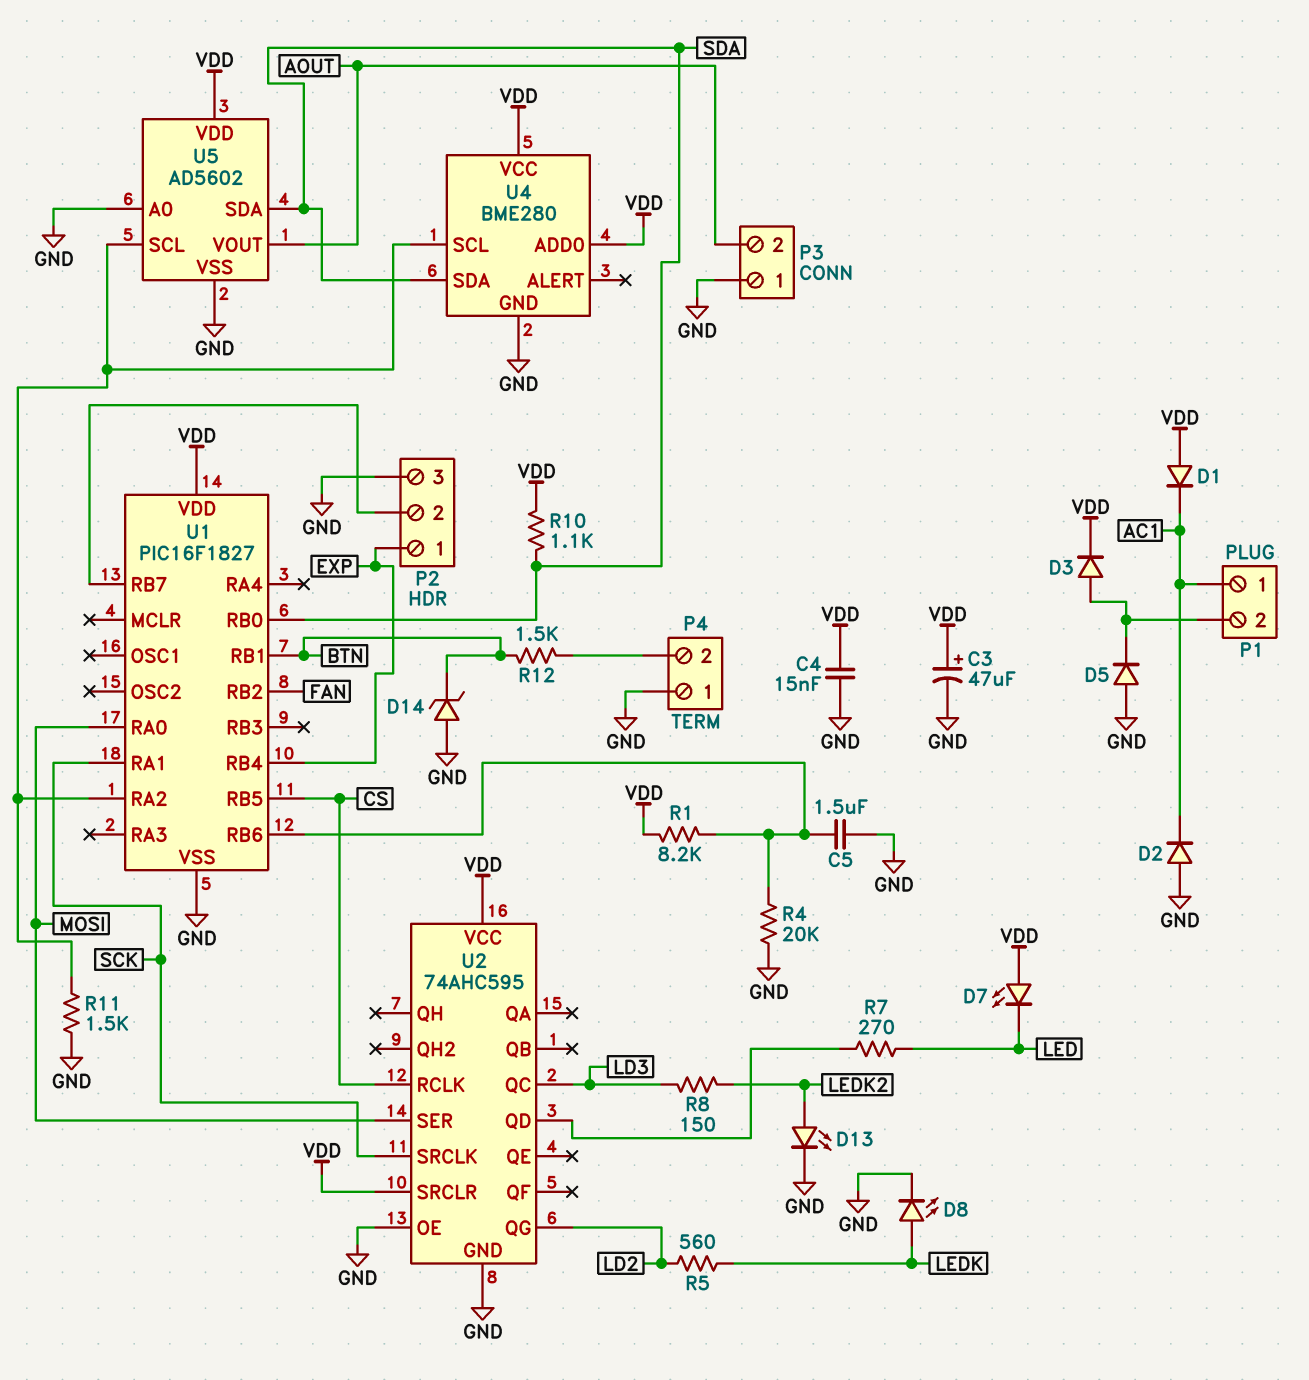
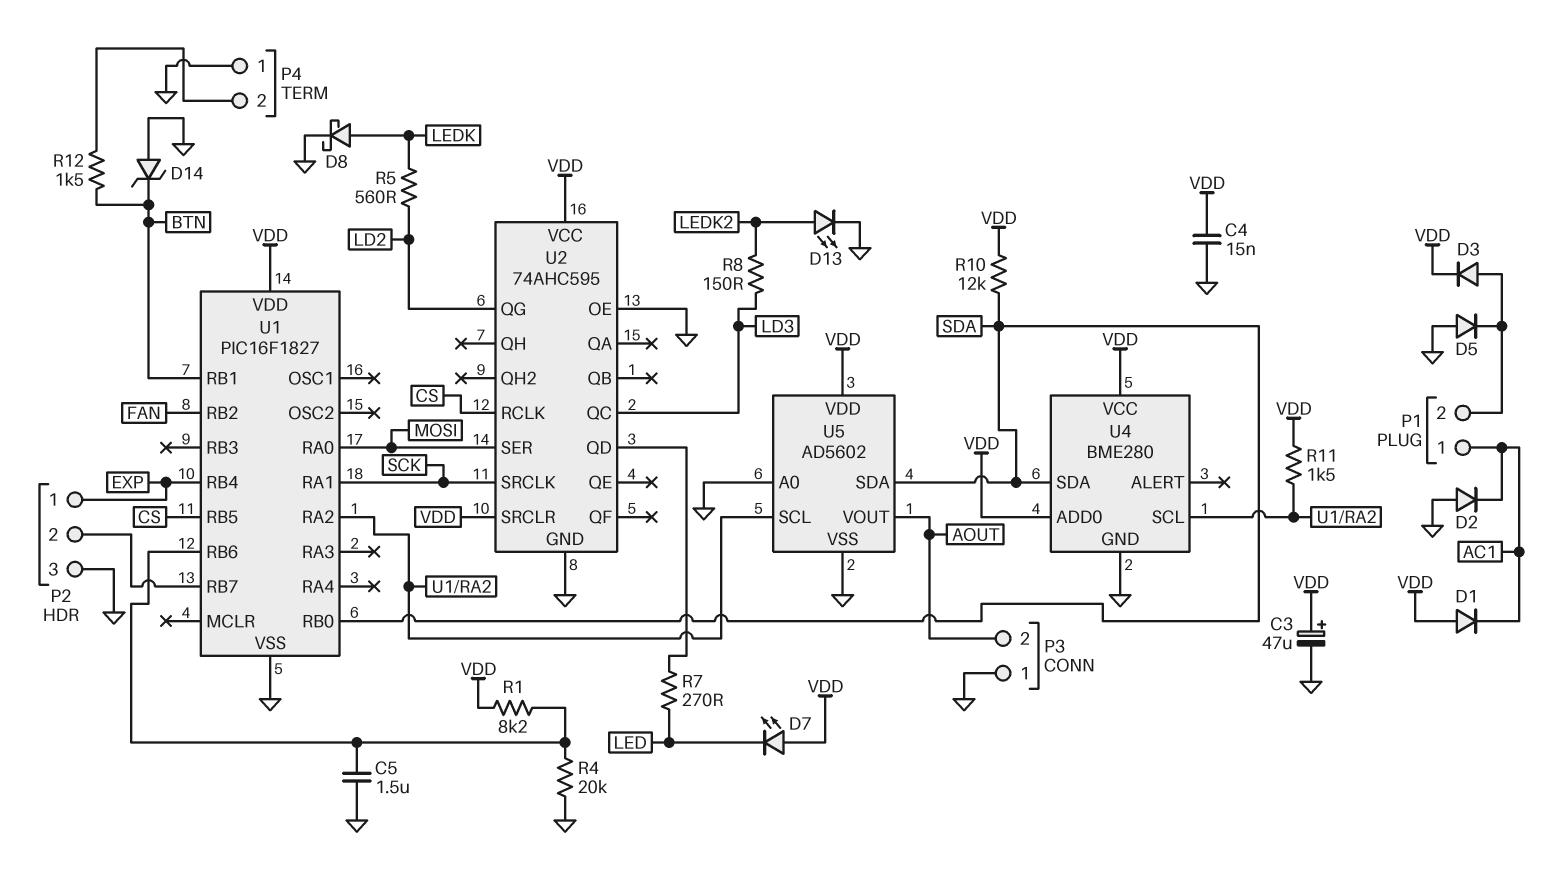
D8: LED (A LEDK, K GND) -> schottky (A LEDK, K GND)
R10: 1.1k (SDA, VDD) -> 12k (SDA, VDD)
R11: 1.5k (GND, U1/RA2) -> 1.5k (U1/RA2, VDD)

